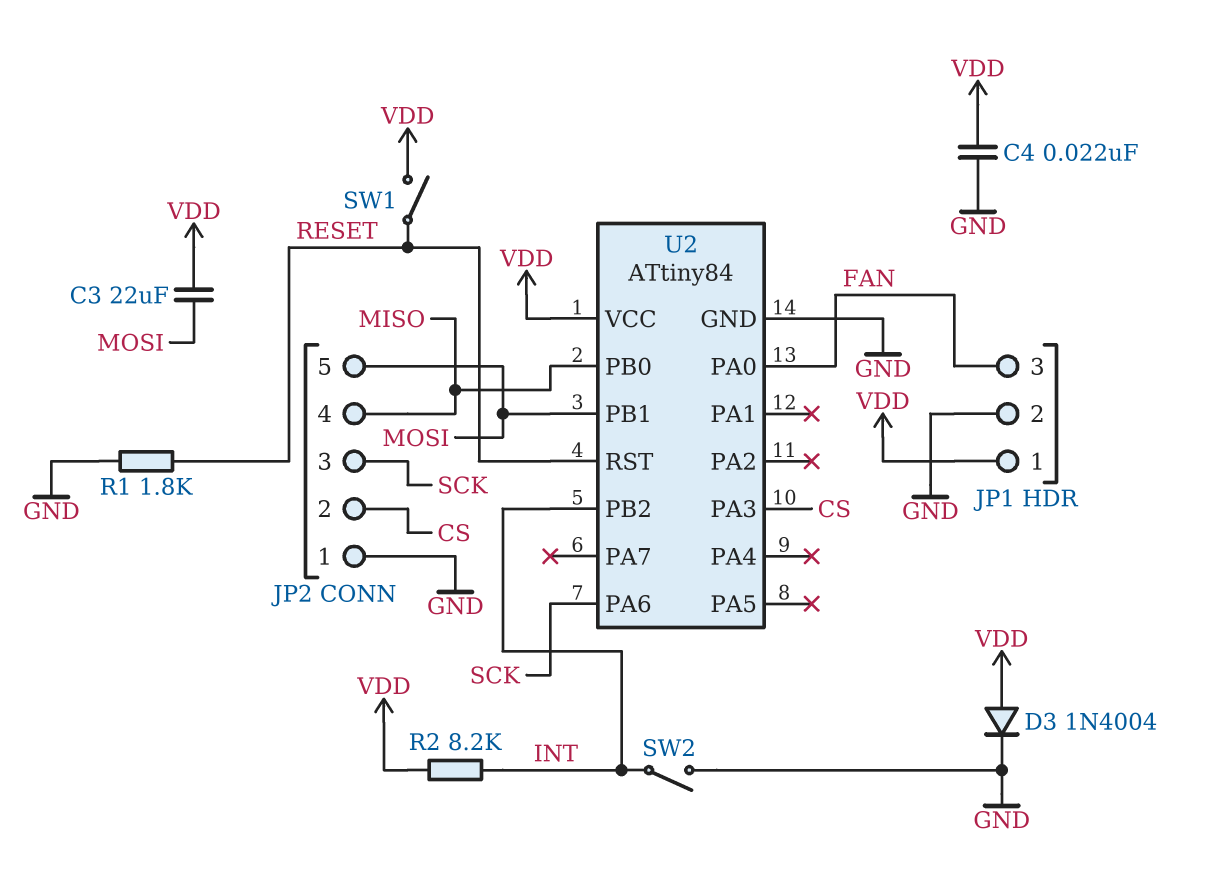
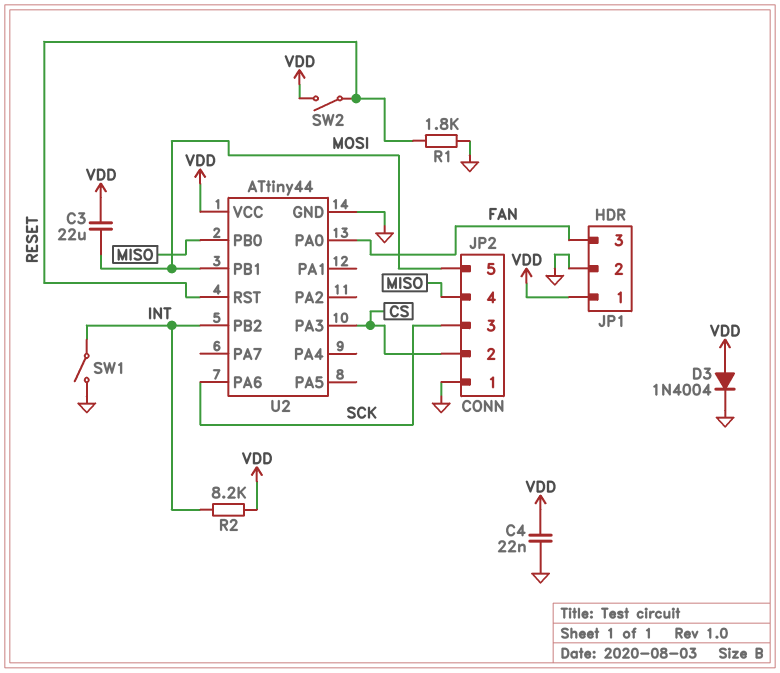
SW1: switch (RESET, VDD) -> switch (GND, INT)
SW2: switch (GND, INT) -> switch (RESET, VDD)
U2: ATtiny84 -> ATtiny44

